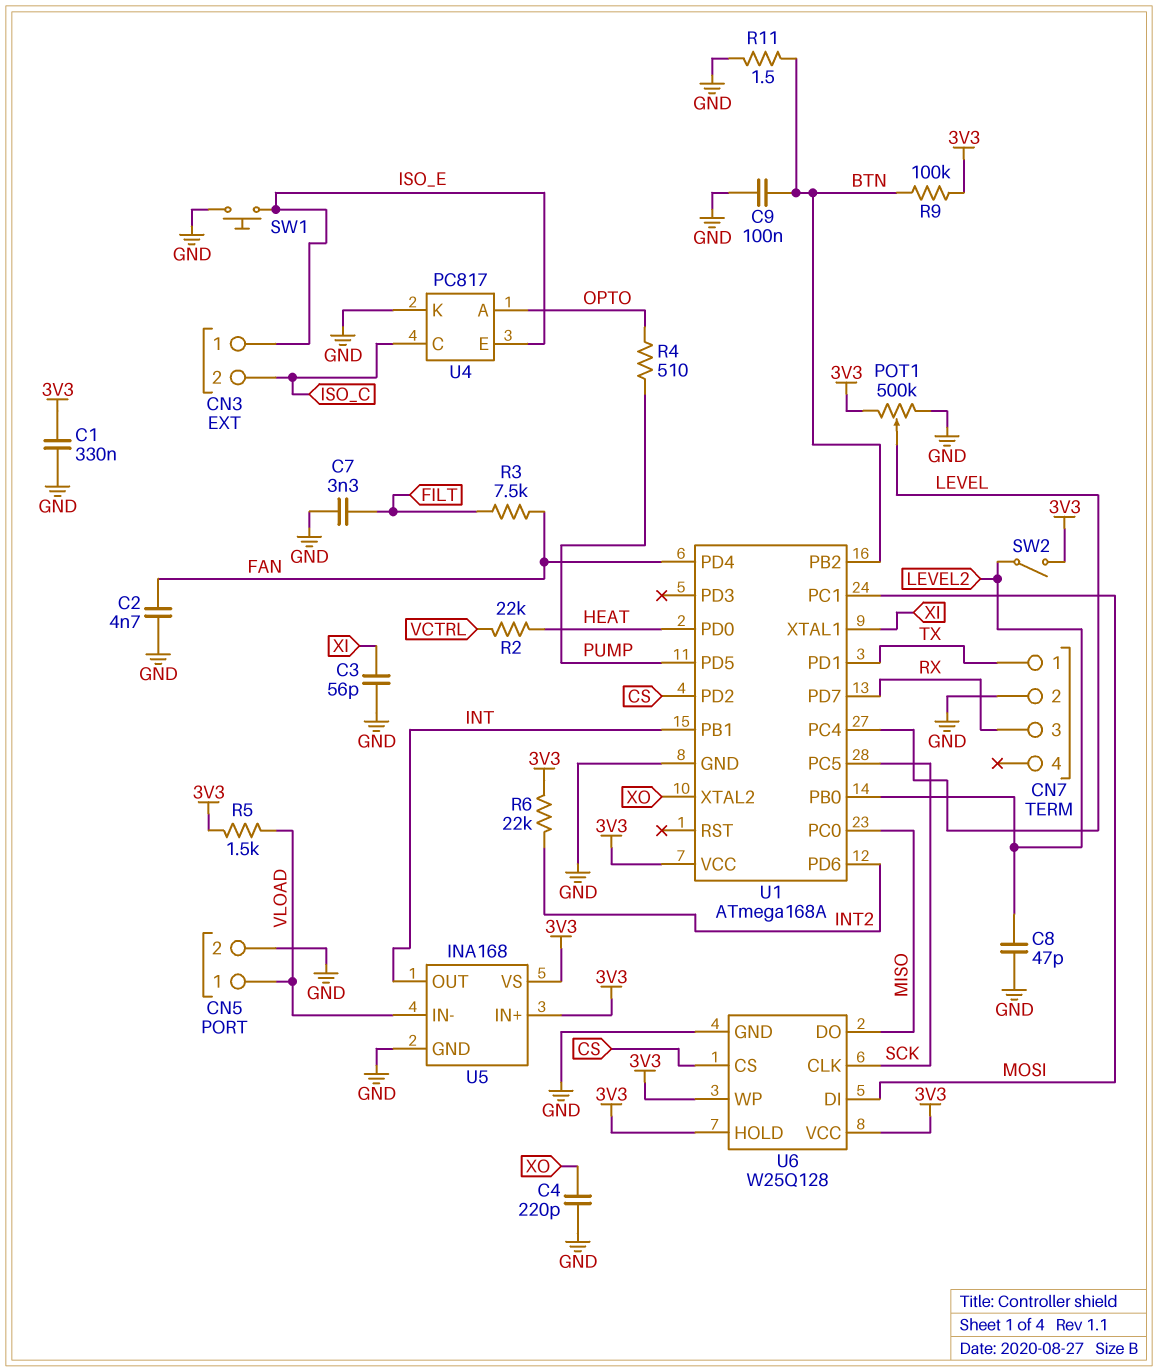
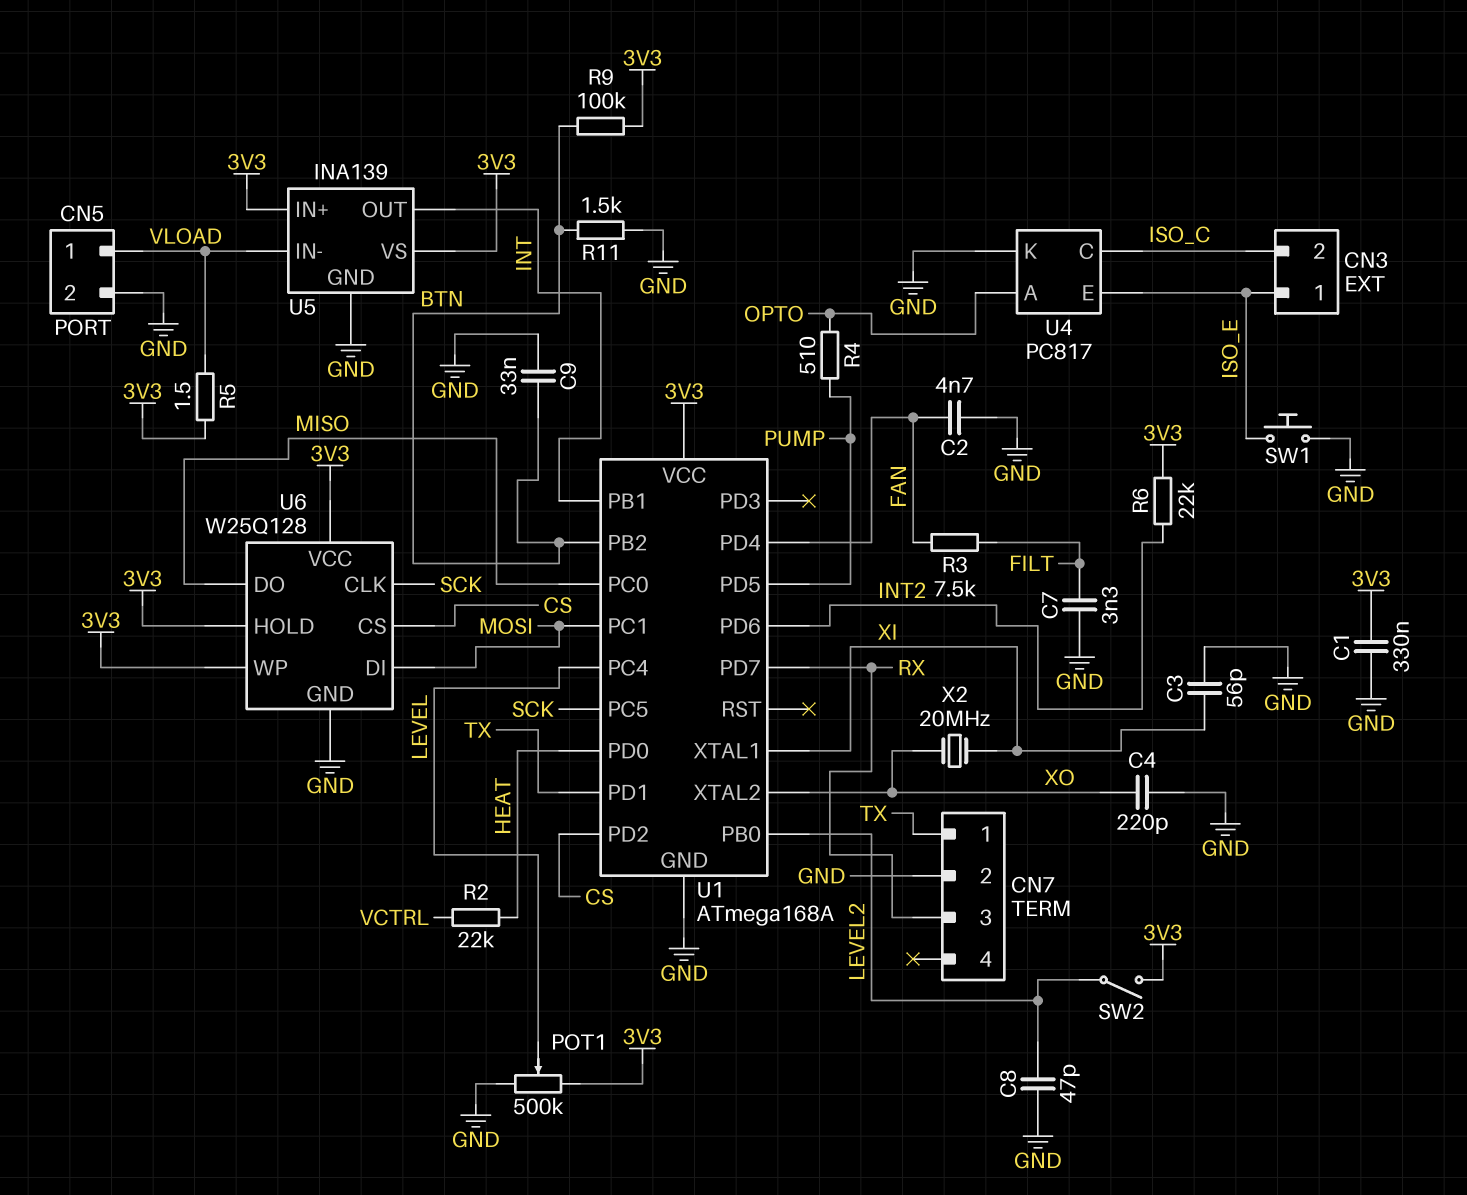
C9: 100nF (BTN, GND) -> 33nF (BTN, GND)
R5: 1.5k (3V3, VLOAD) -> 1.5 (3V3, VLOAD)
R11: 1.5 (BTN, GND) -> 1.5k (BTN, GND)
U5: INA168 -> INA139
X2: none -> 20MHz (XI, XO)

